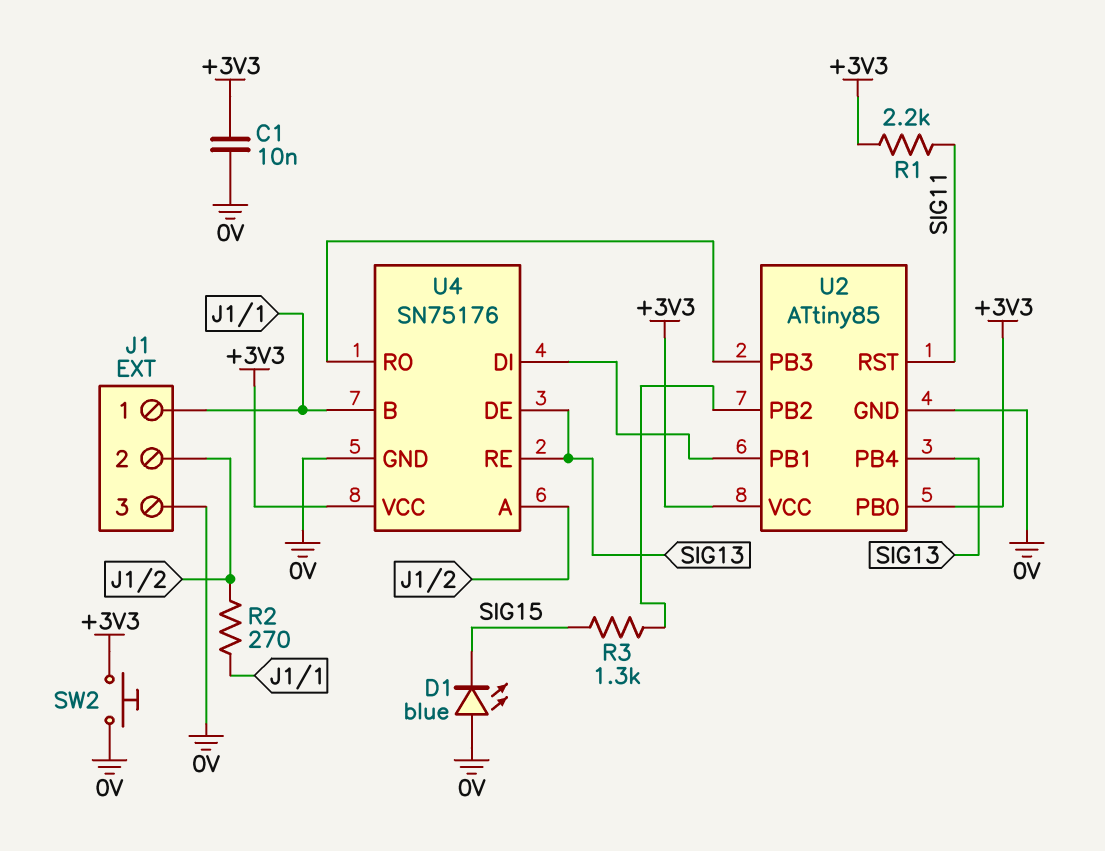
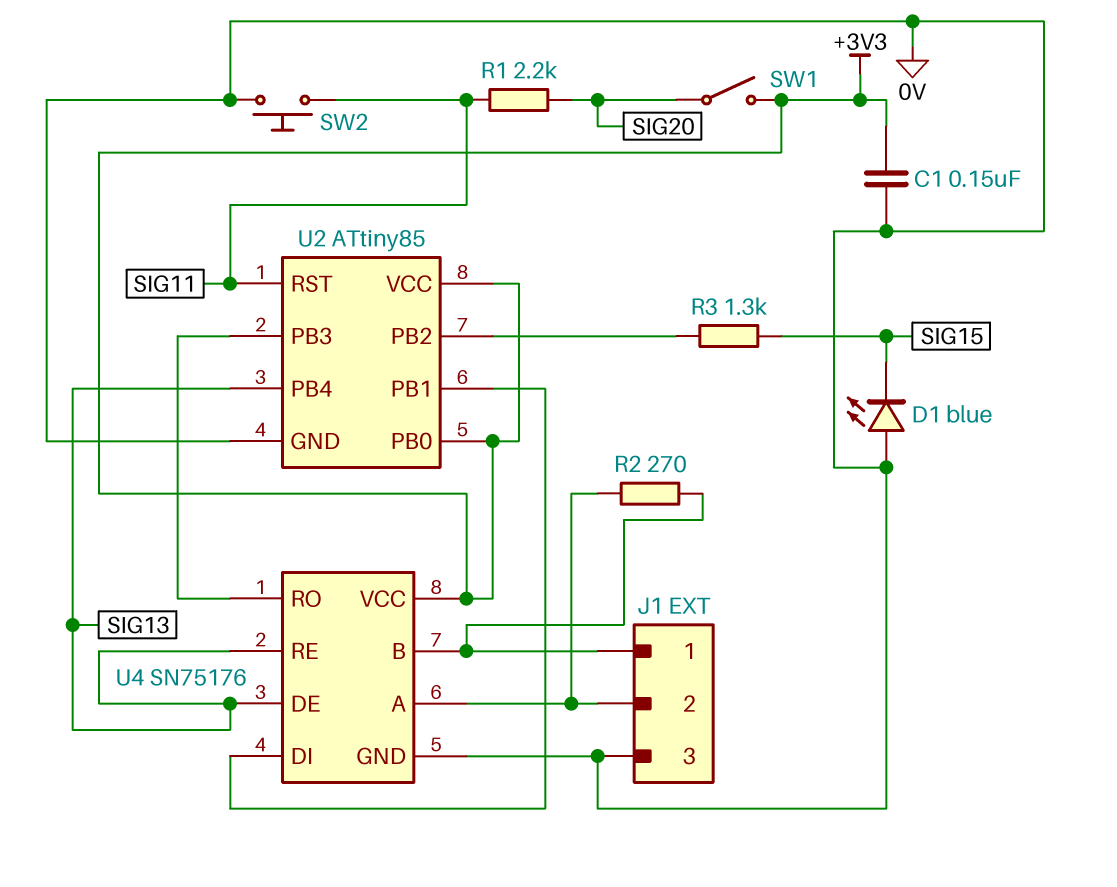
C1: 10nF (+3V3, 0V) -> 150nF (+3V3, 0V)
R1: 2.2k (+3V3, SIG11) -> 2.2k (SIG11, SIG20)
SW1: none -> switch (+3V3, SIG20)
SW2: button (+3V3, 0V) -> button (0V, SIG11)

